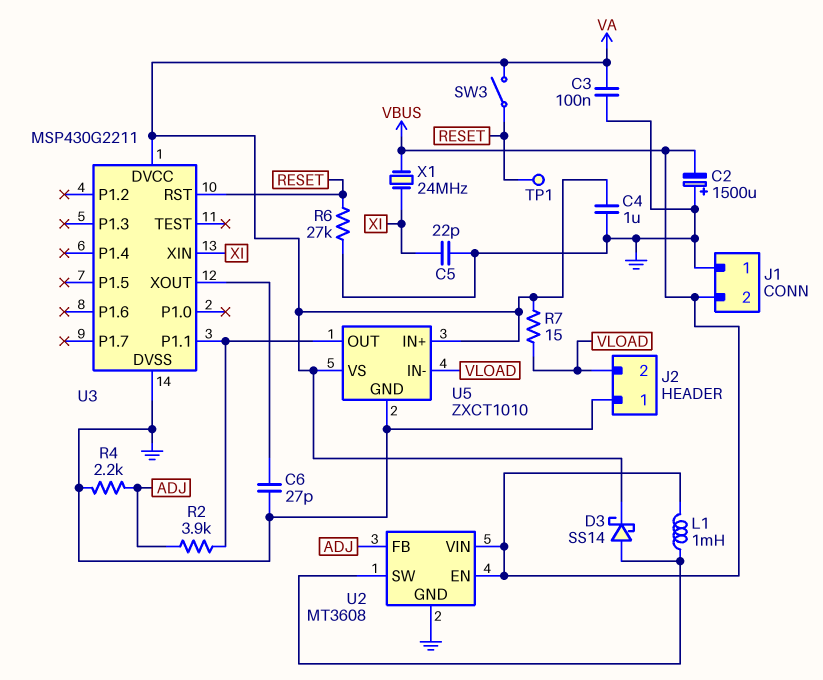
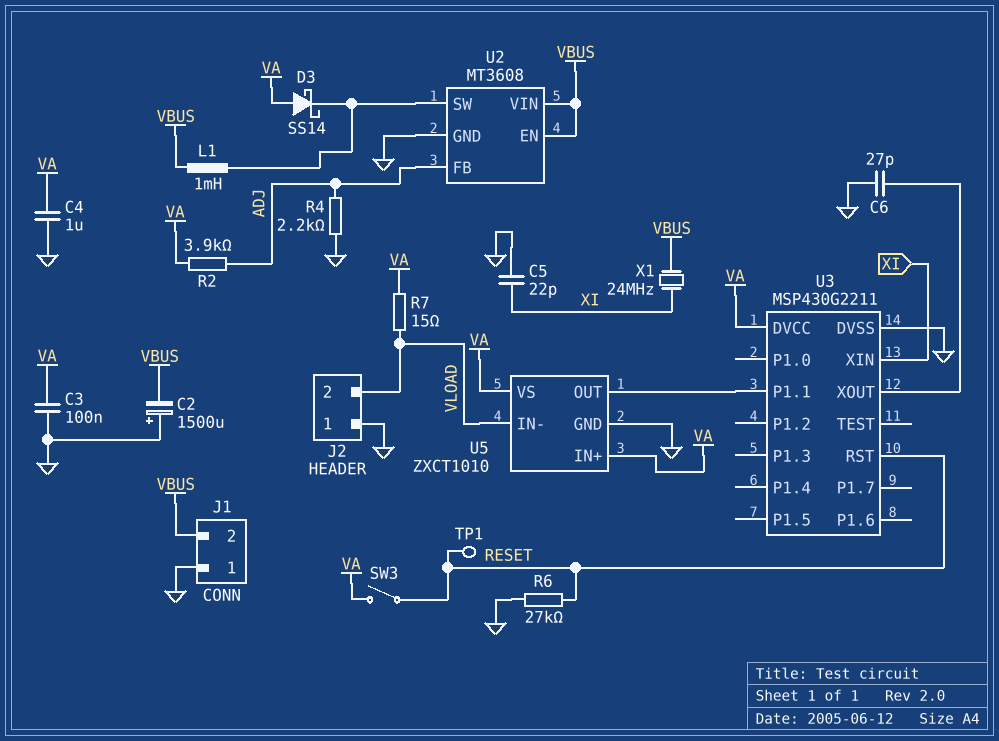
D3: schottky SS14 (A U2/SW, K VA) -> schottky SS14 (A VA, K U2/SW)
R2: 3.9k (ADJ, U3/P1.1) -> 3.9k (ADJ, VA)

